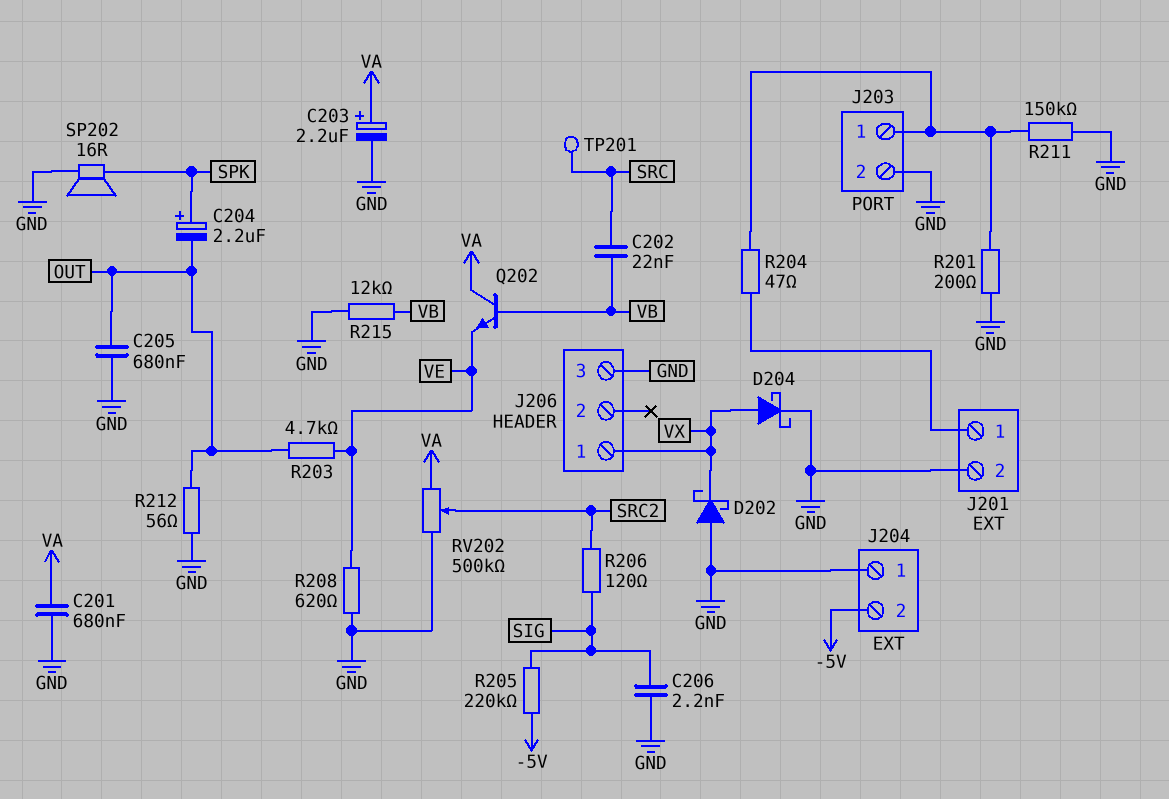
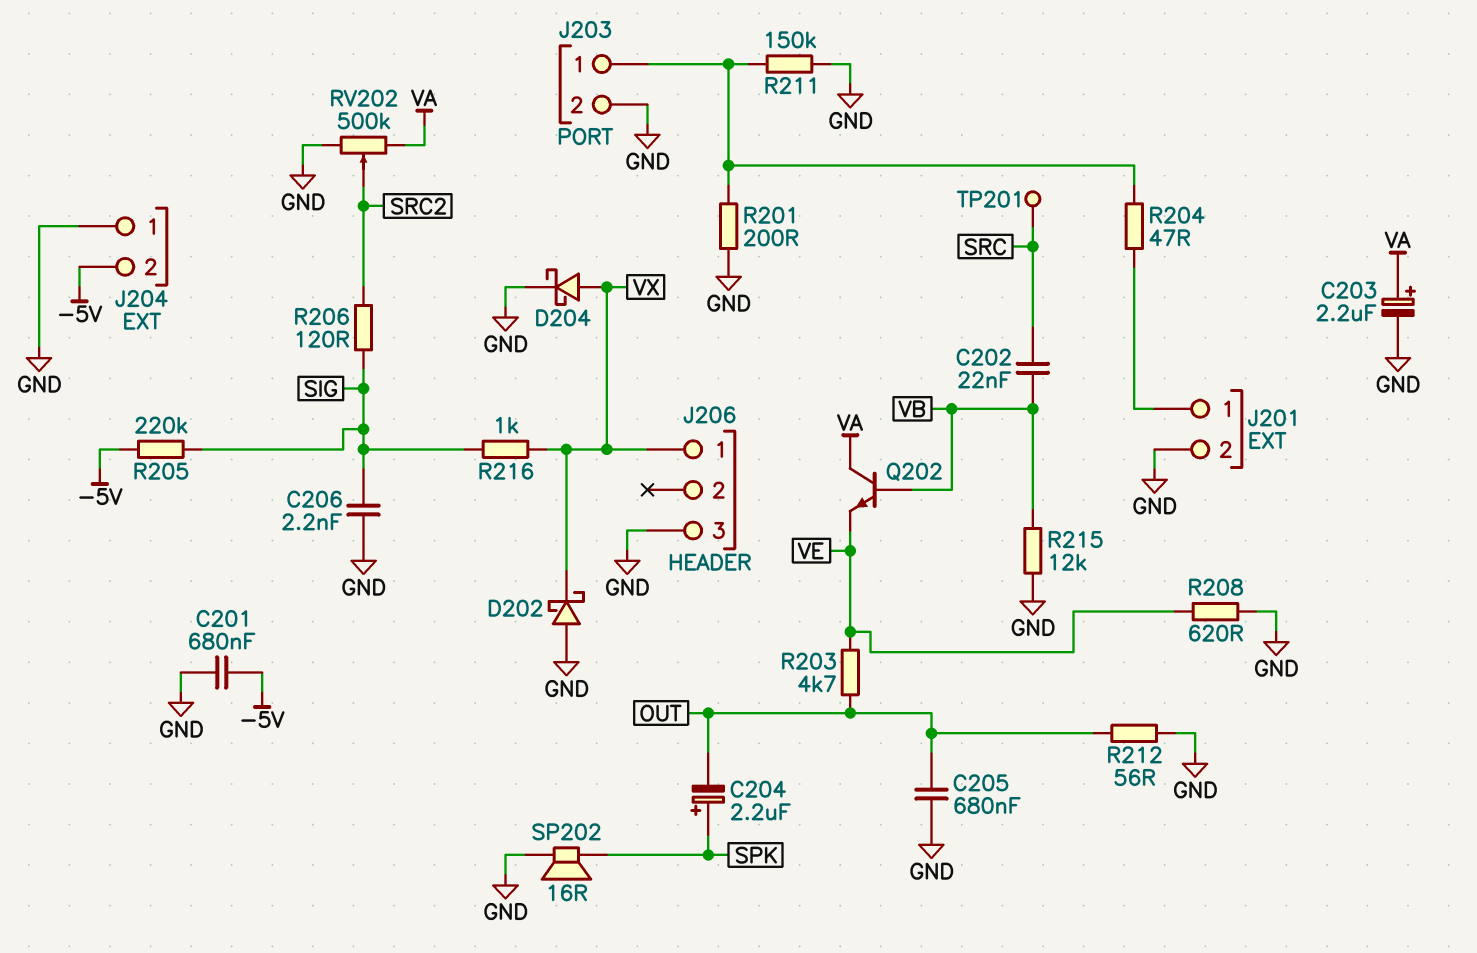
C201: 680nF (GND, VA) -> 680nF (-5V, GND)
R216: none -> 1k (SIG, VX)

